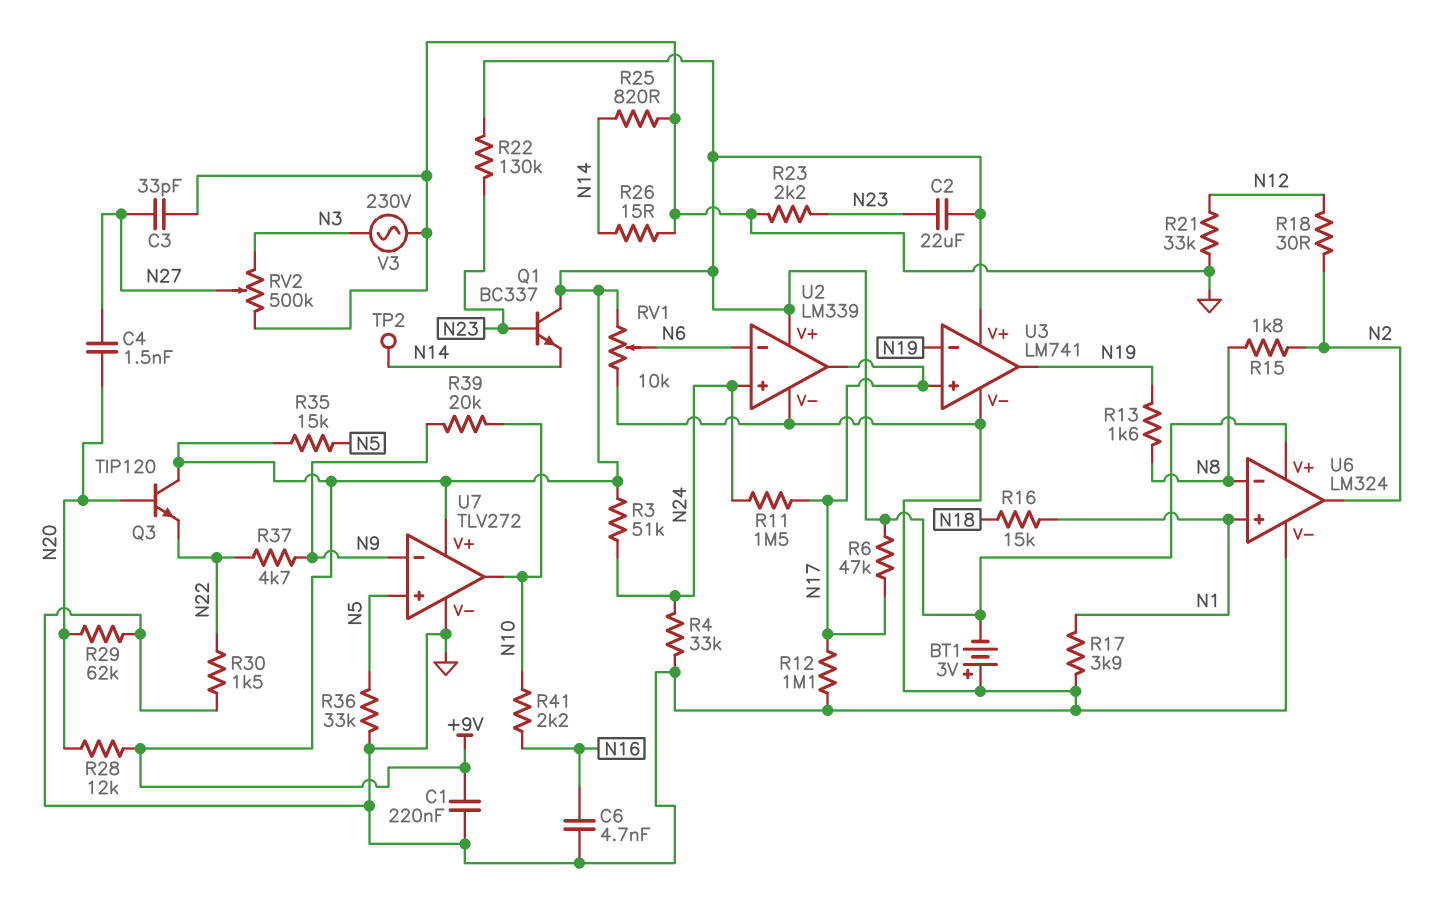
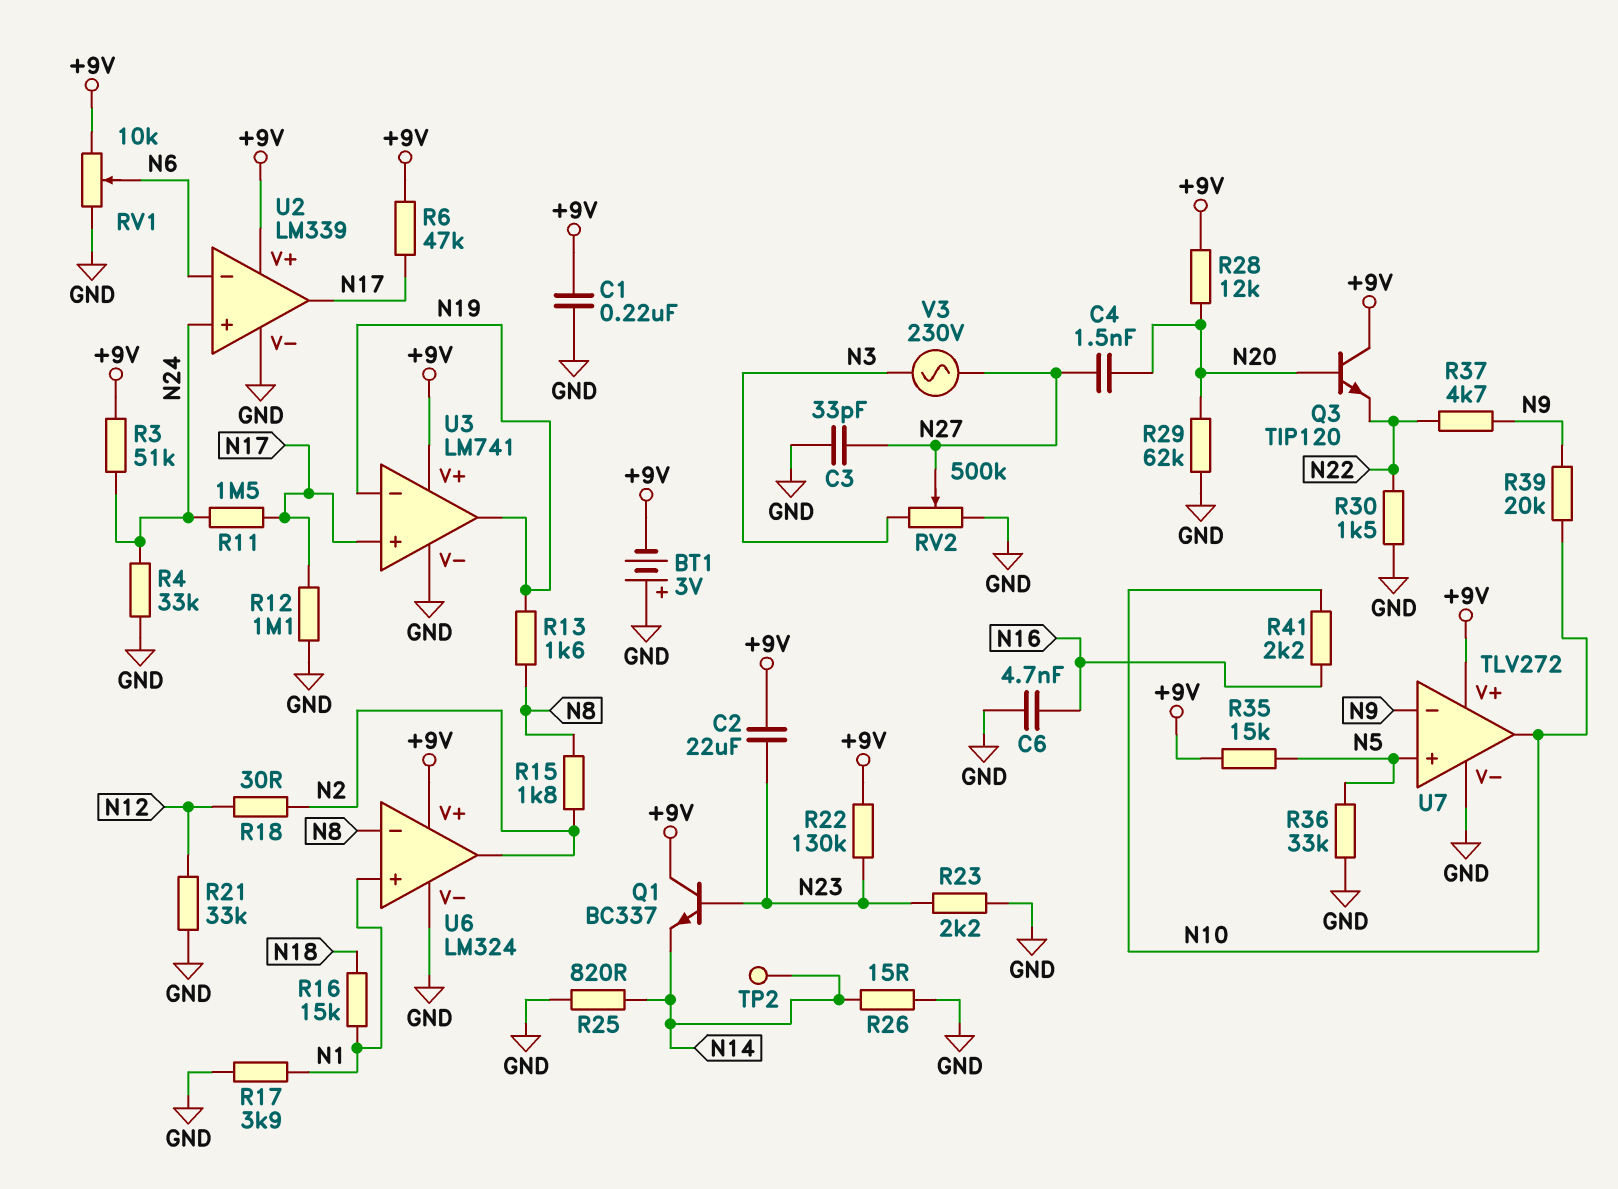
V3: AC 230V (GND, N3) -> AC 230V (N3, N27)

